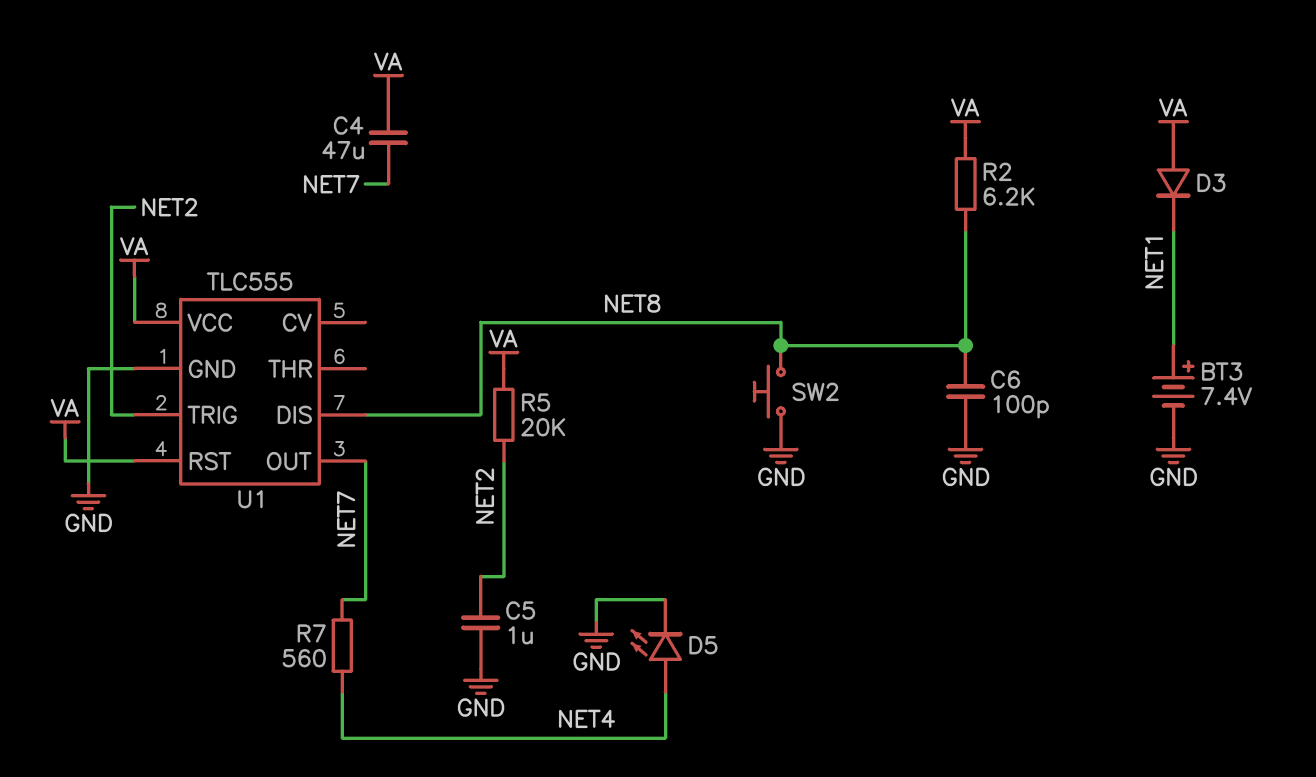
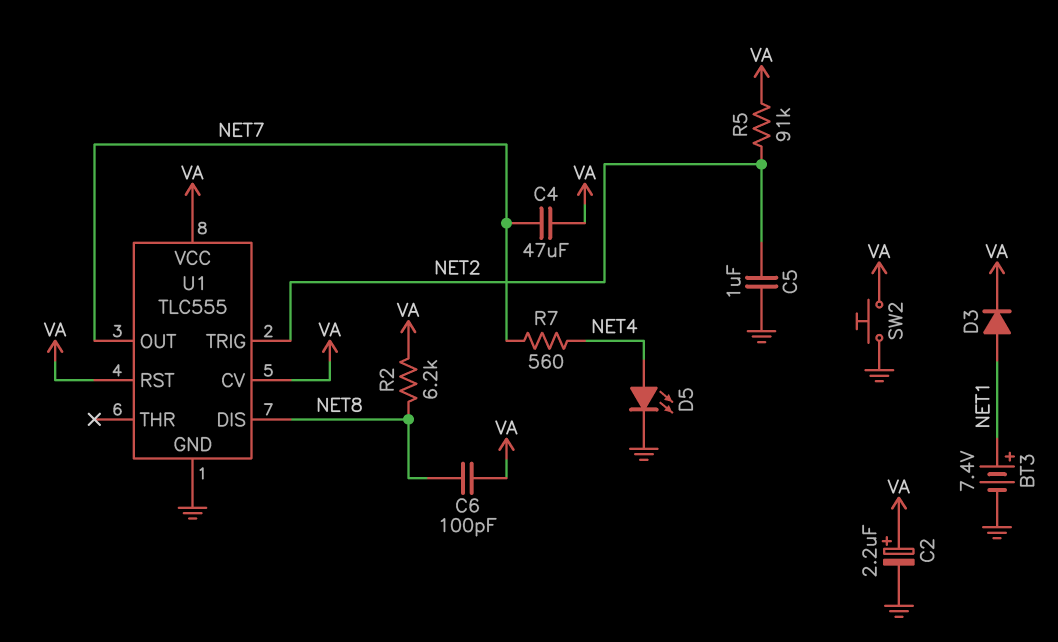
C2: none -> 2.2uF (plus VA, minus GND)
C6: 100pF (GND, NET8) -> 100pF (NET8, VA)
D3: diode (A VA, K NET1) -> diode (A NET1, K VA)
R5: 20k (NET2, VA) -> 91k (NET2, VA)
SW2: button (GND, NET8) -> button (GND, VA)
U1 pin CV: none -> VA

